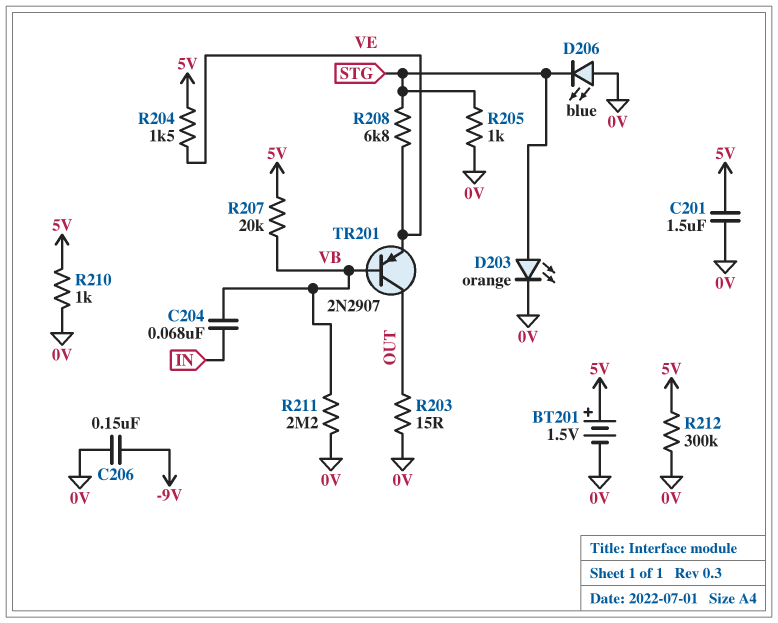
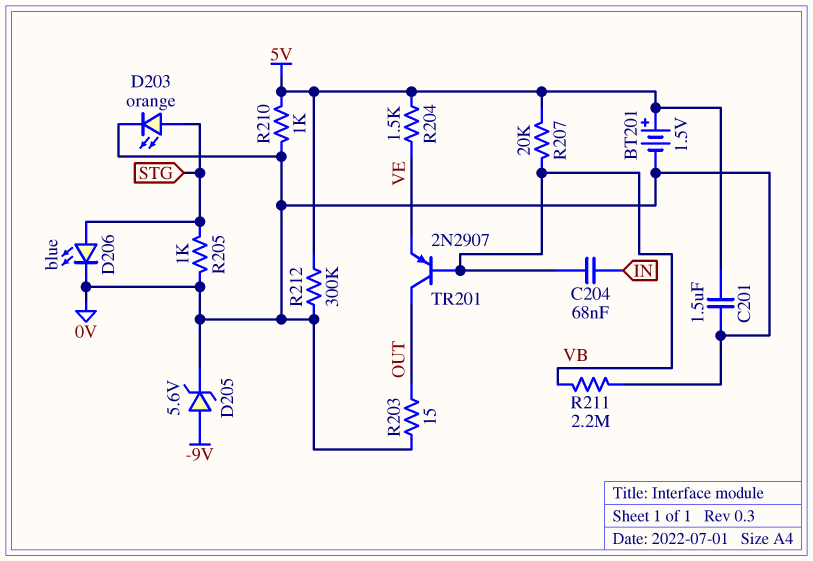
C206: 150nF (-9V, 0V) -> none
D205: none -> zener 5.6V (A -9V, K 0V)
D206: LED blue (A 0V, K STG) -> LED blue (A STG, K 0V)
R208: 6.8k (STG, VE) -> none

